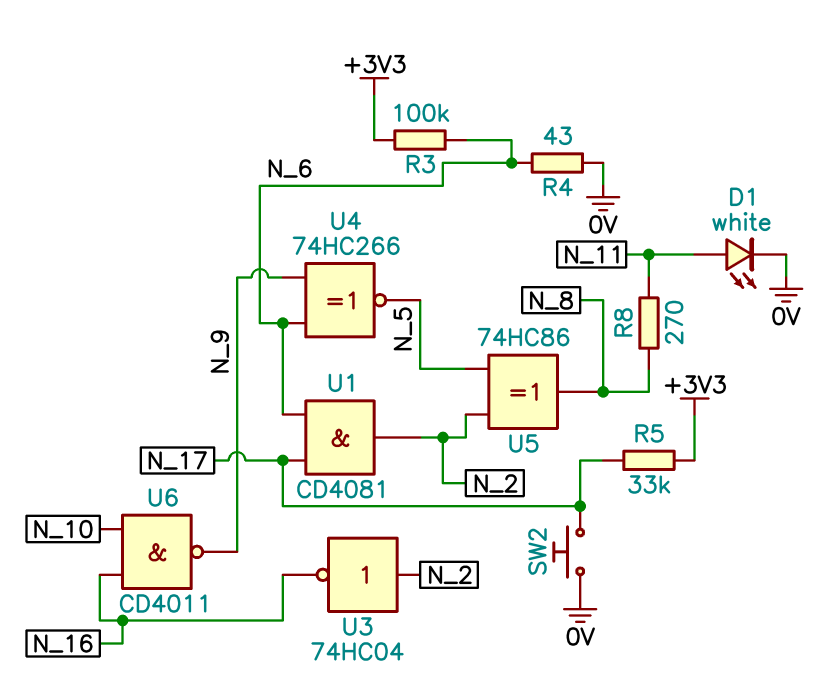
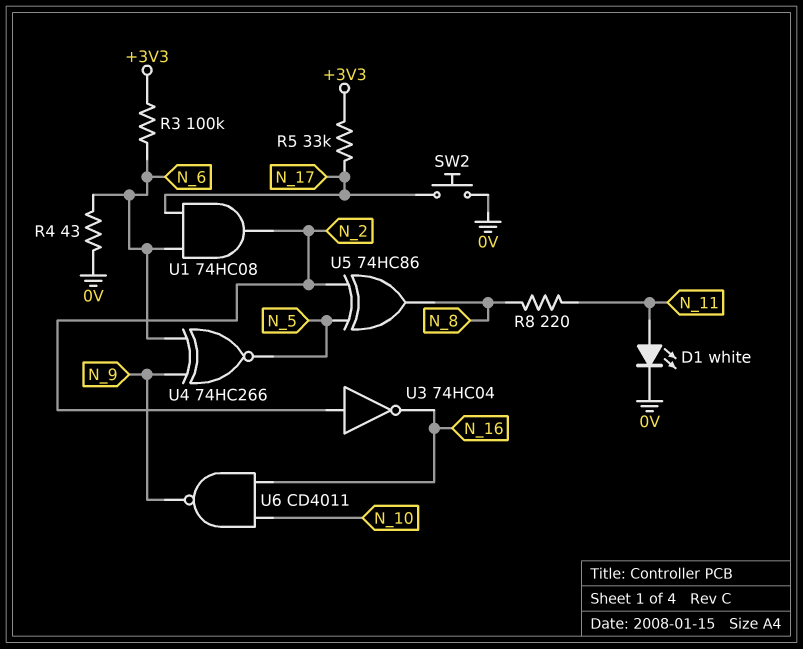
R8: 270 (N_8, N_11) -> 220 (N_8, N_11)
U1: AND CD4081 (in N_6, in N_17, out N_2) -> AND 74HC08 (in N_6, in N_17, out N_2)

